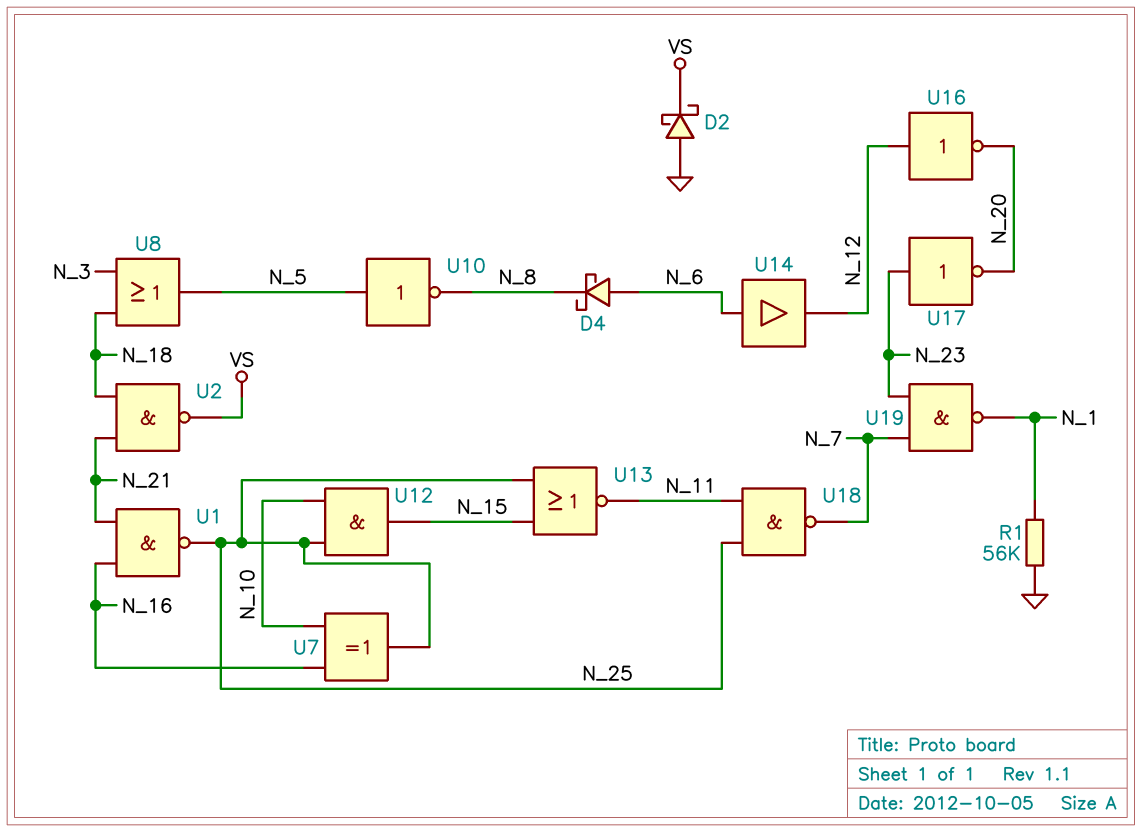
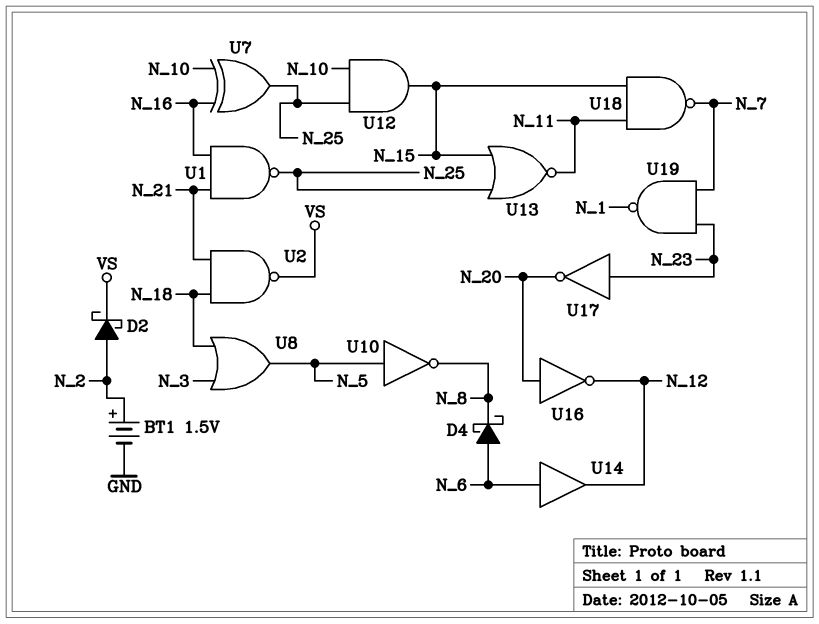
BT1: none -> 1.5V (plus N_2, minus GND)
D2: schottky (A GND, K VS) -> schottky (A N_2, K VS)
R1: 56k (GND, N_1) -> none
U16: NOT (in N_12, out N_20) -> NOT (in N_20, out N_12)
U18: NAND (in N_11, in N_25, out N_7) -> NAND (in N_11, in N_15, out N_7)

